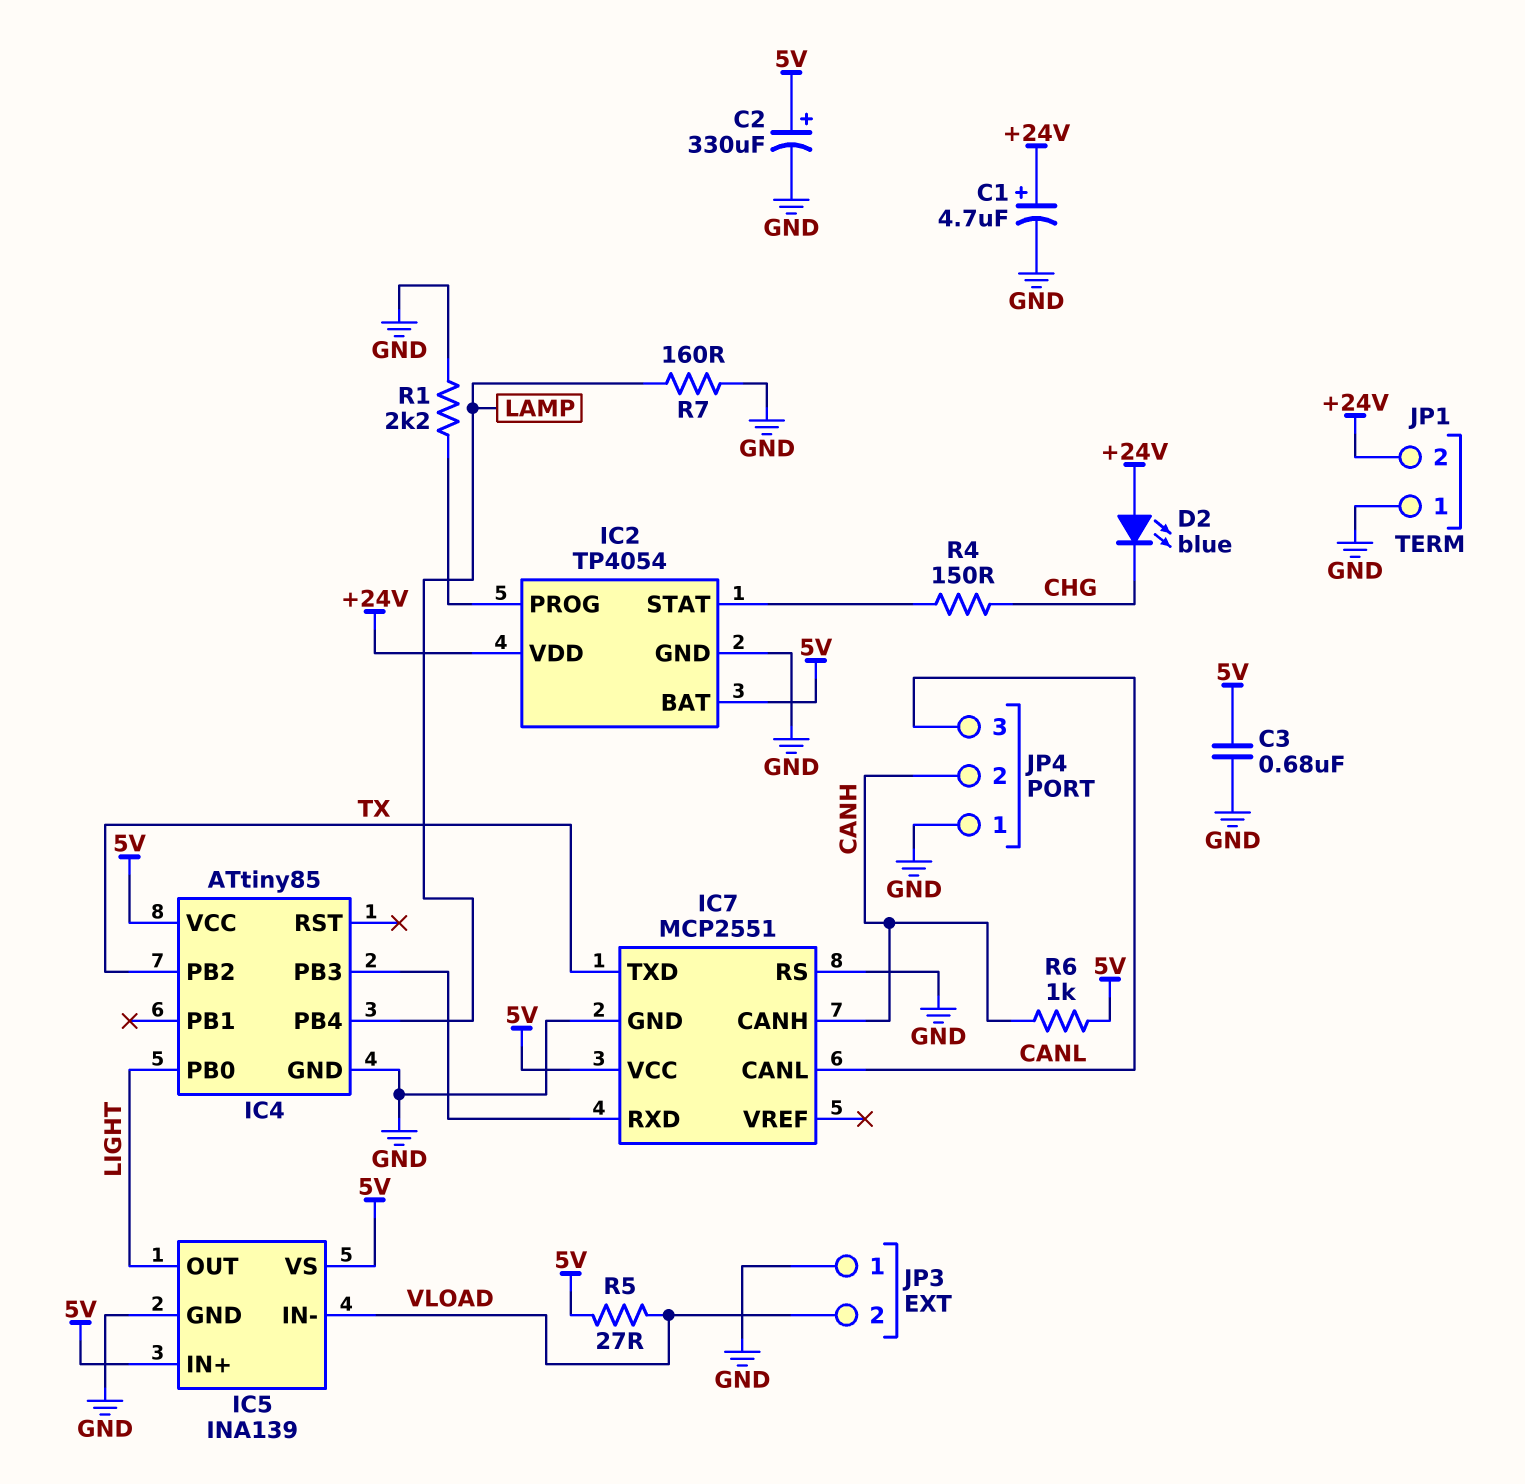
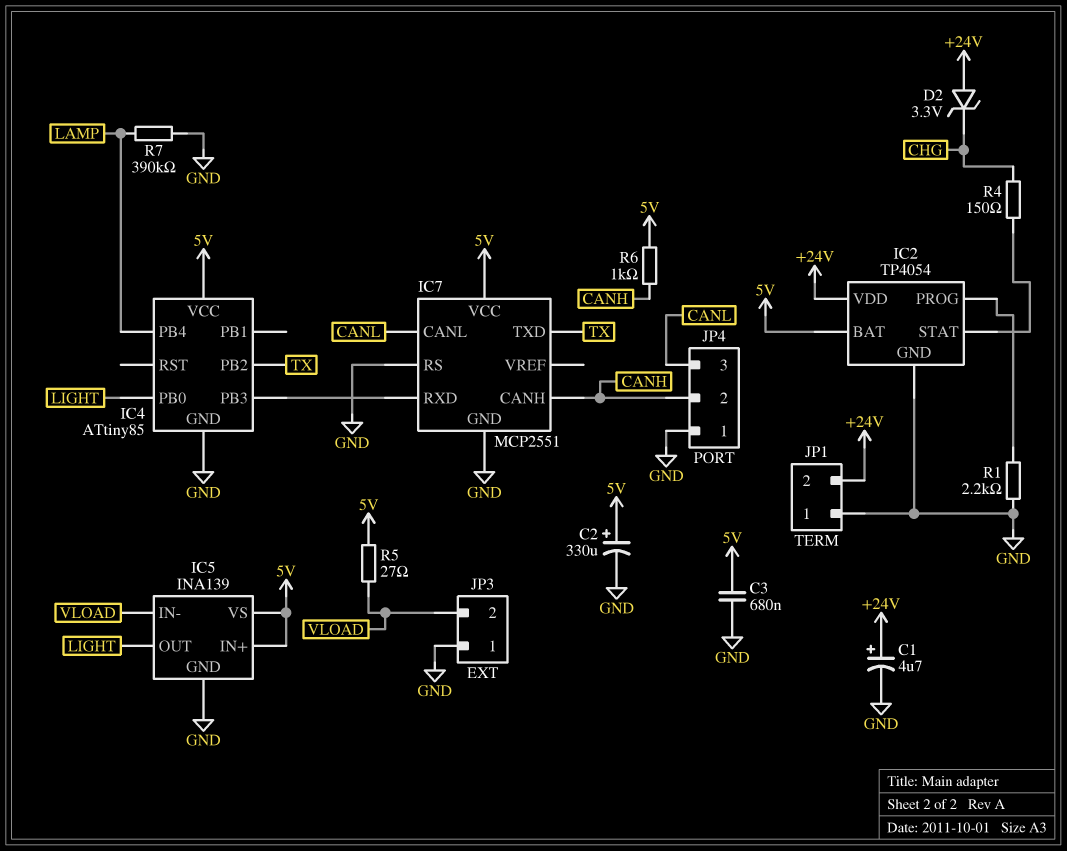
D2: LED blue (A +24V, K CHG) -> zener 3.3V (A +24V, K CHG)
R7: 160 (GND, LAMP) -> 390k (GND, LAMP)

